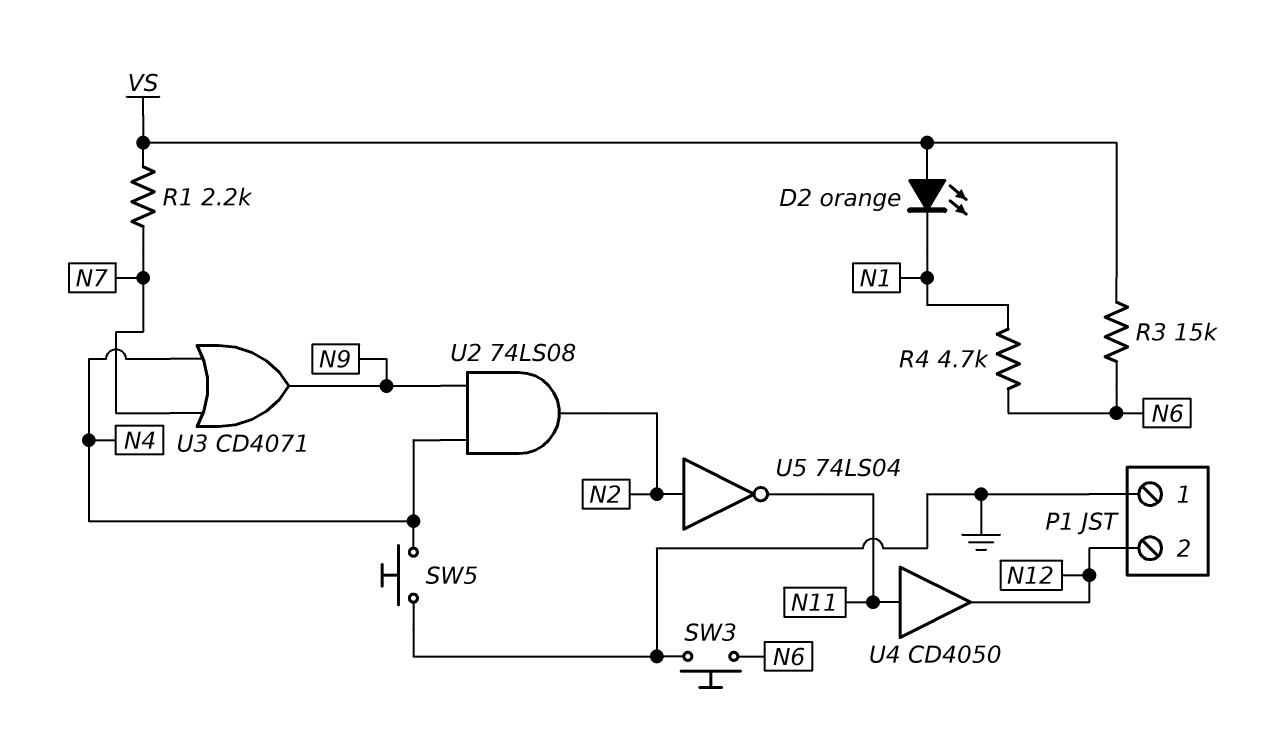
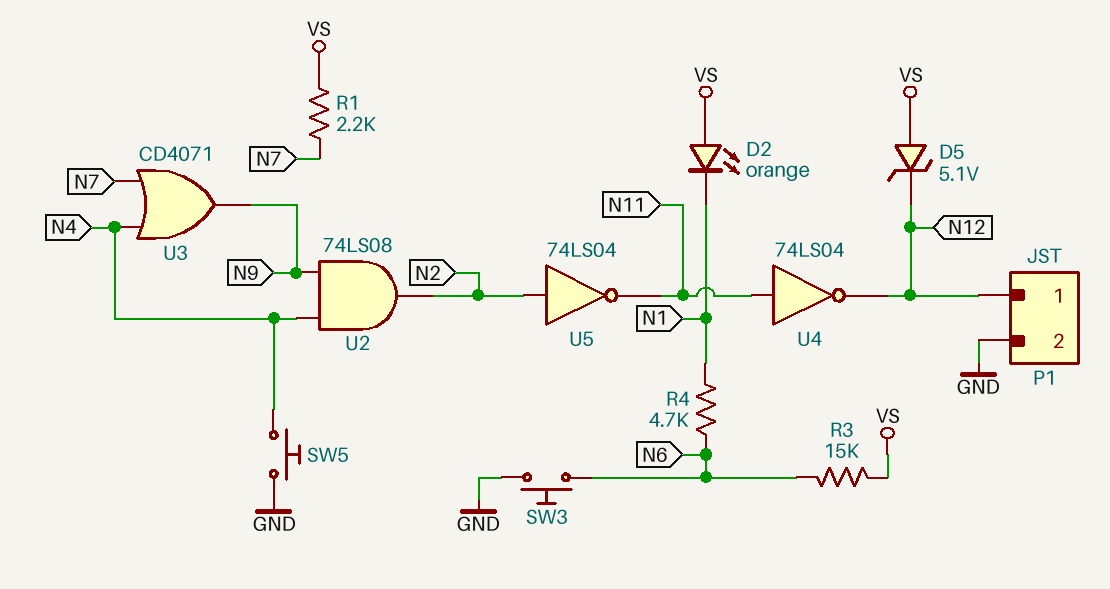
D5: none -> zener 5.1V (A VS, K N12)
P1 pin 1: GND -> N12
P1 pin 2: N12 -> GND
U4: buffer CD4050 (in N11, out N12) -> NOT 74LS04 (in N11, out N12)

